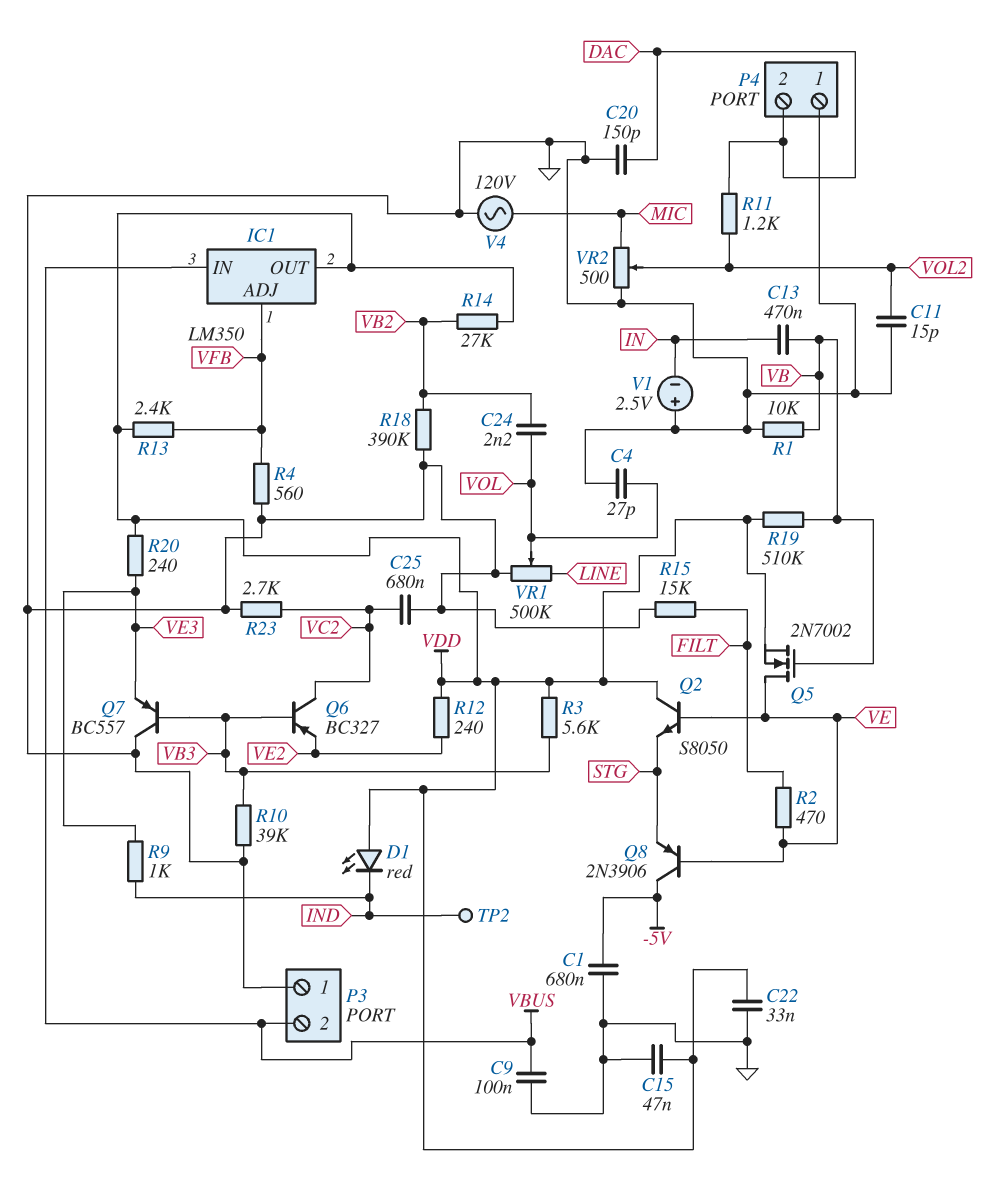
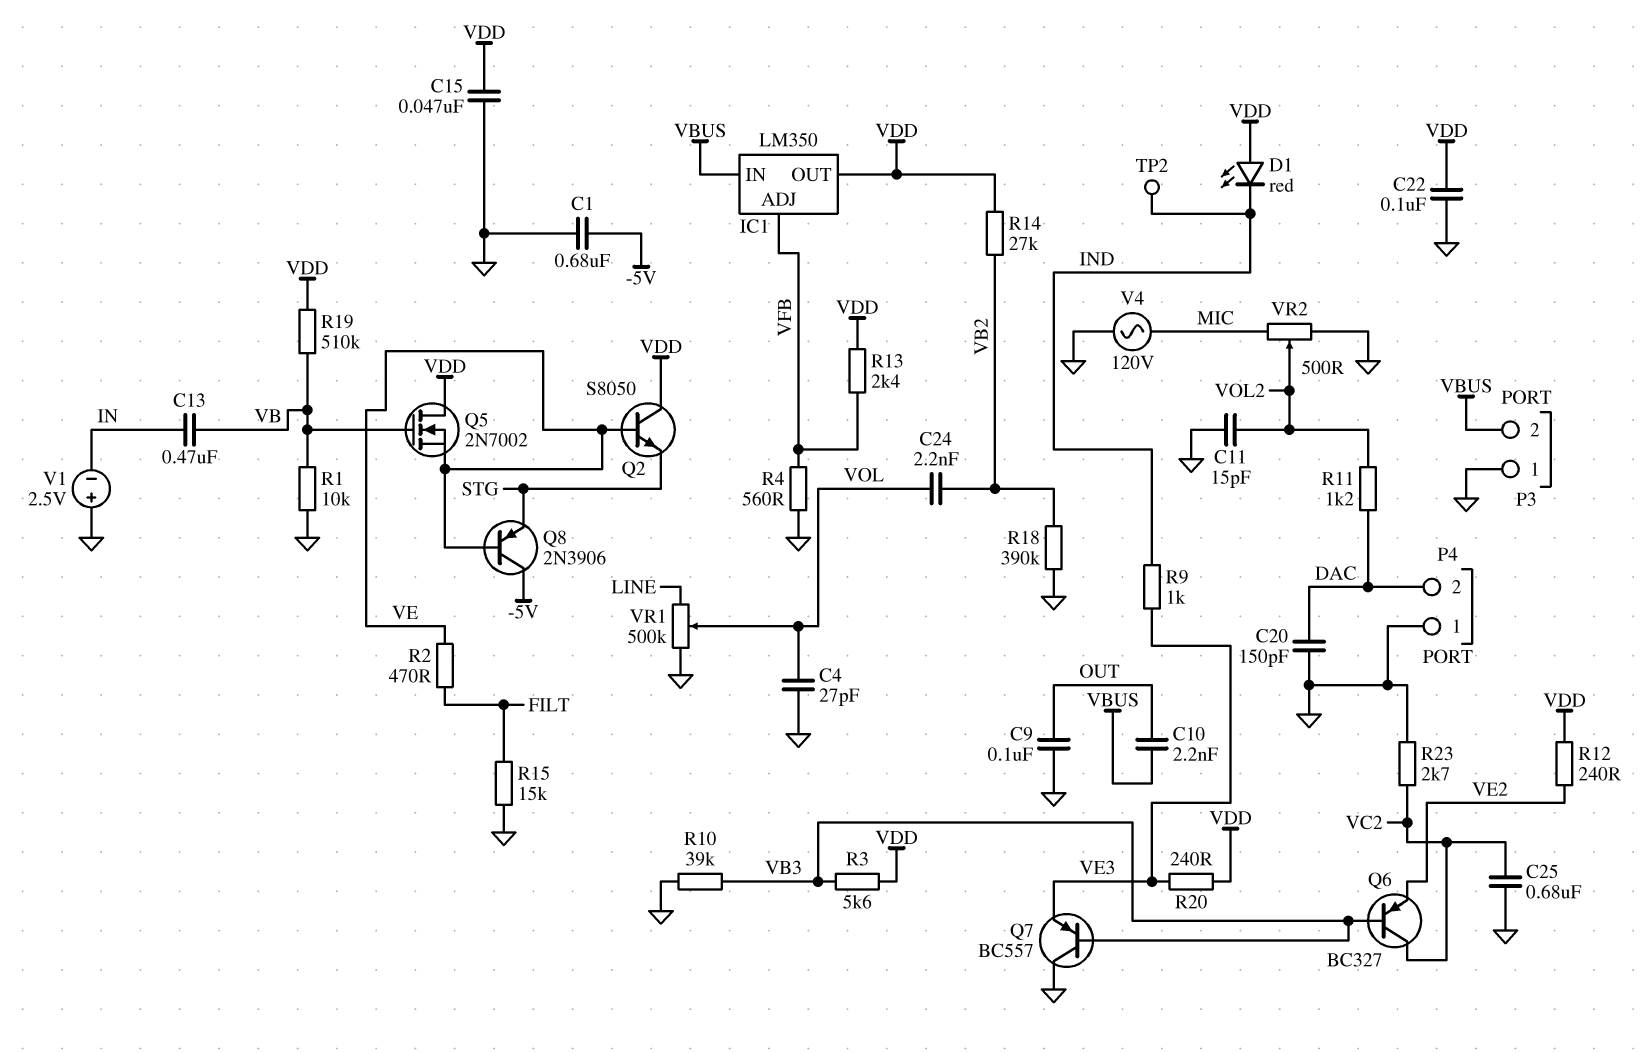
C9: 100nF (GND, VBUS) -> 100nF (GND, OUT)
C10: none -> 2.2nF (OUT, VBUS)
C22: 33nF (GND, VDD) -> 100nF (GND, VDD)
Q5: NMOS 2N7002 (G VB, D VE, S VDD) -> NMOS 2N7002 (G VB, D VDD, S VE)

